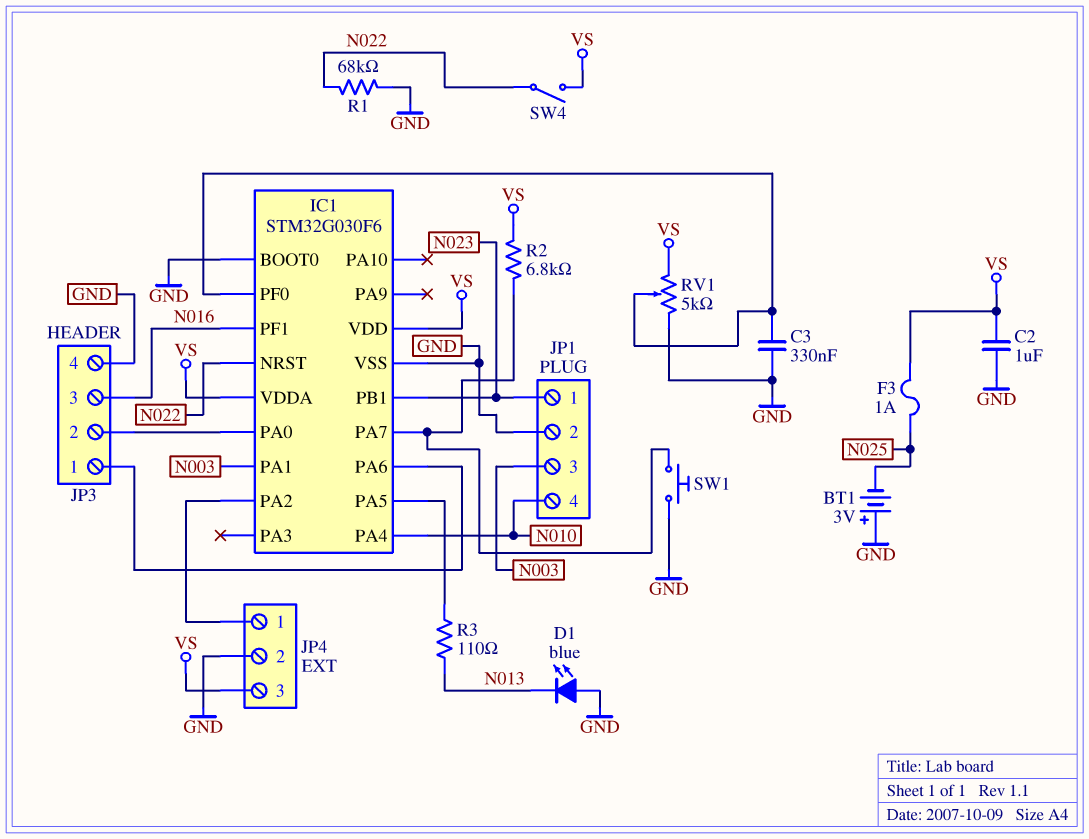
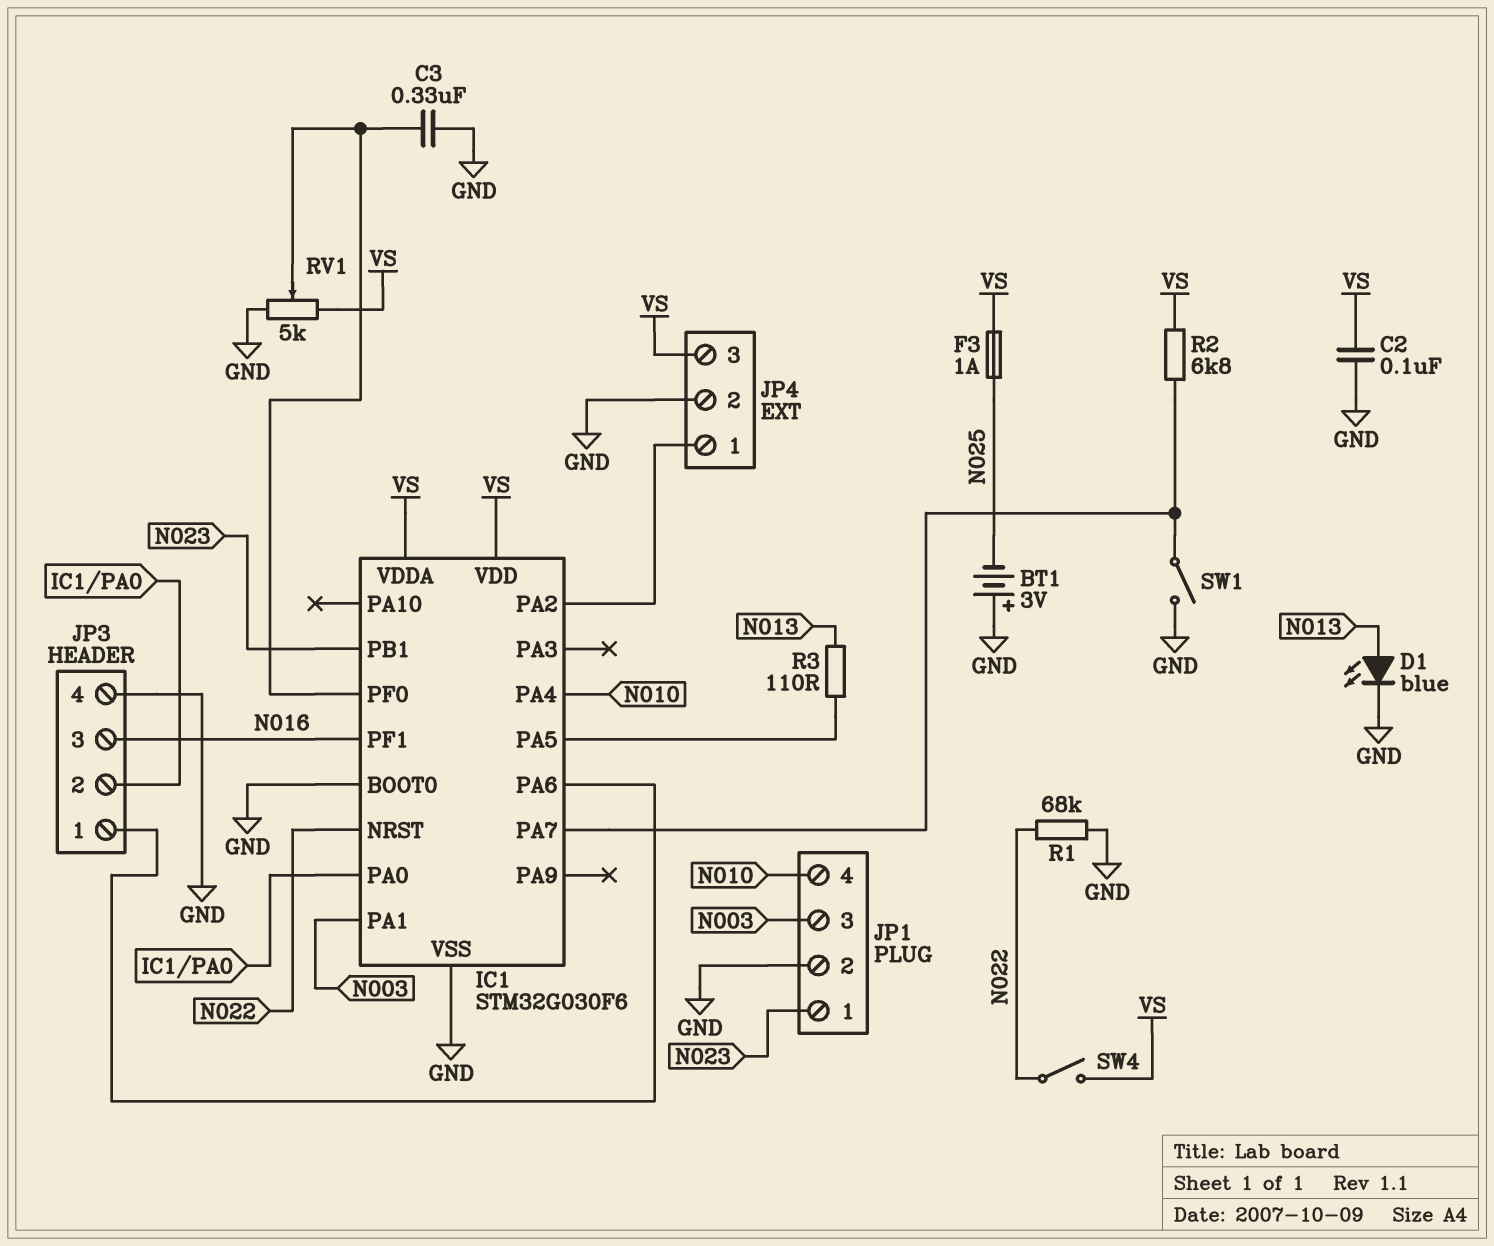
C2: 1uF (GND, VS) -> 100nF (GND, VS)
D1: LED blue (A GND, K N013) -> LED blue (A N013, K GND)
SW1: button (GND, IC1/PA7) -> switch (GND, IC1/PA7)

